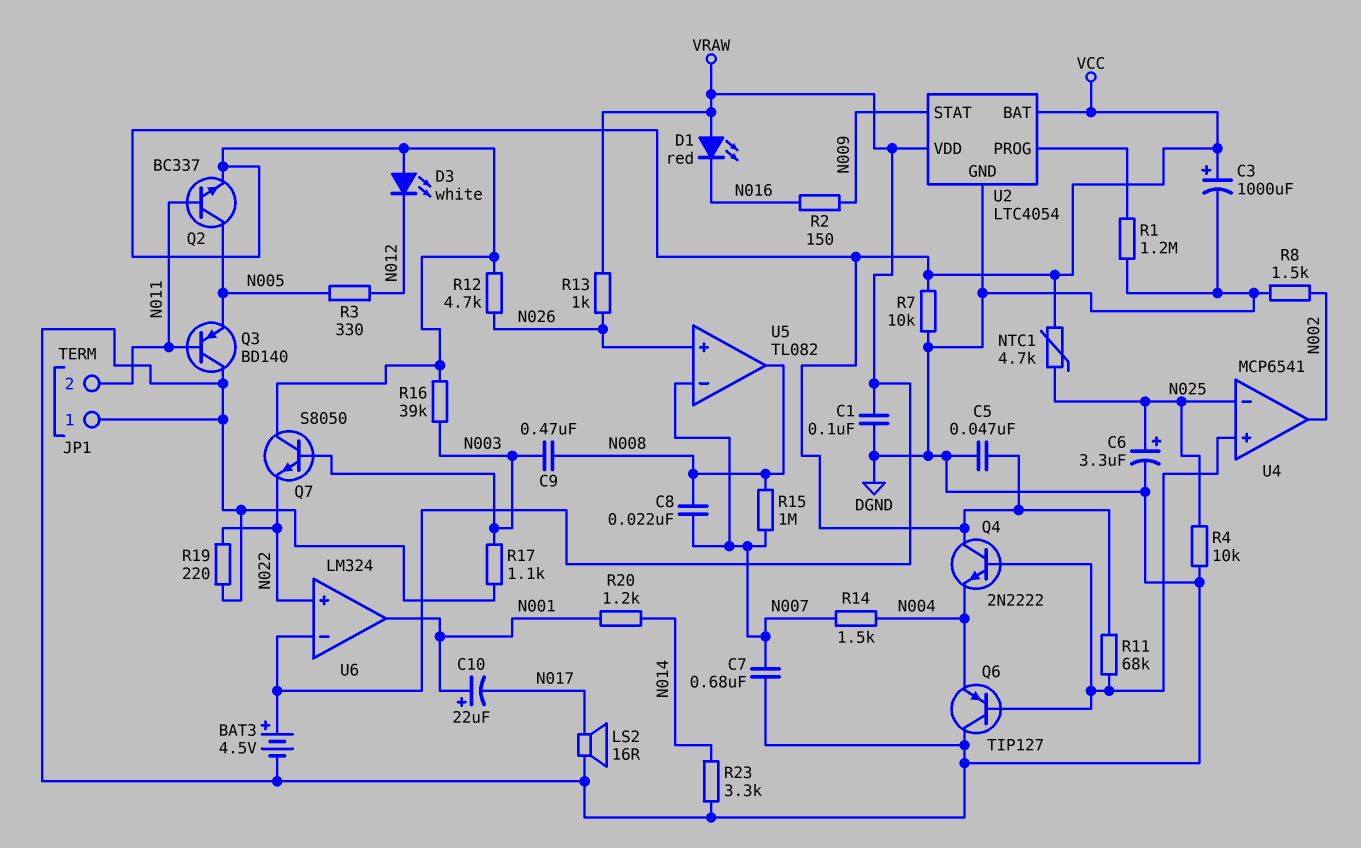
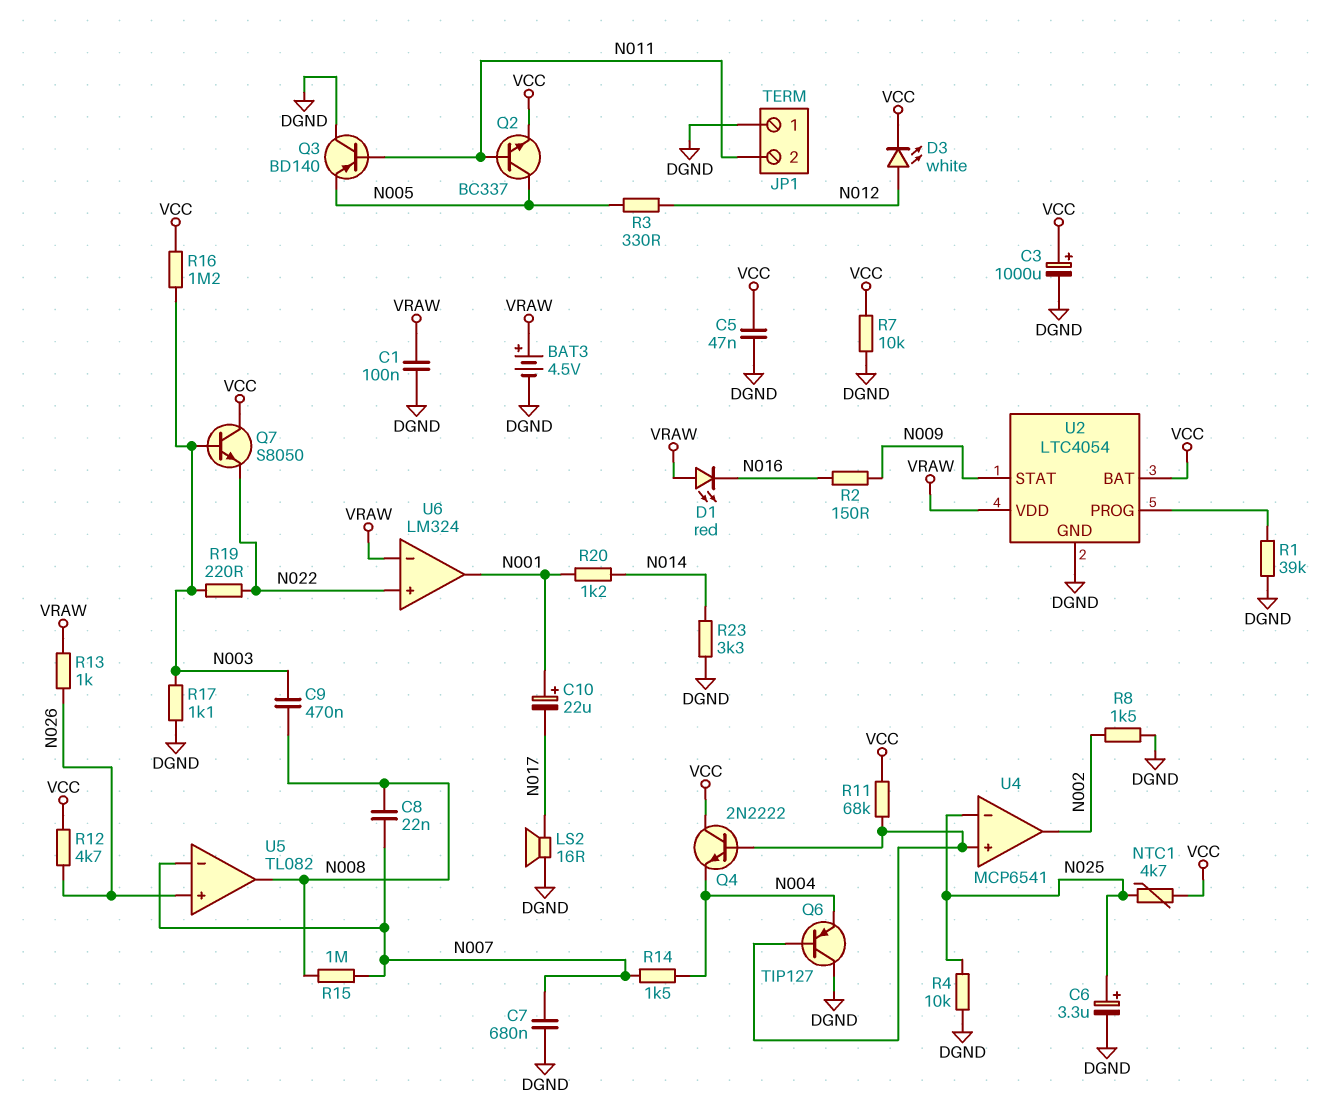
D3: LED white (A VCC, K N012) -> LED white (A N012, K VCC)
R1: 1.2M (DGND, U2/PROG) -> 39k (DGND, U2/PROG)
R16: 39k (N003, VCC) -> 1.2M (N003, VCC)
R19: 220 (DGND, N022) -> 220 (N003, N022)

